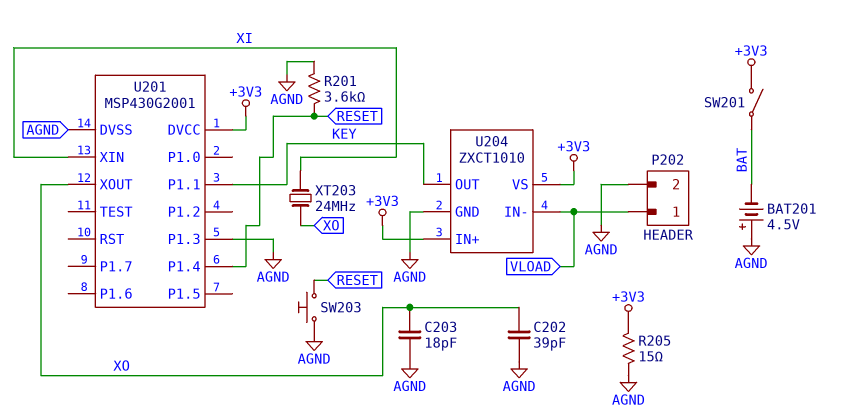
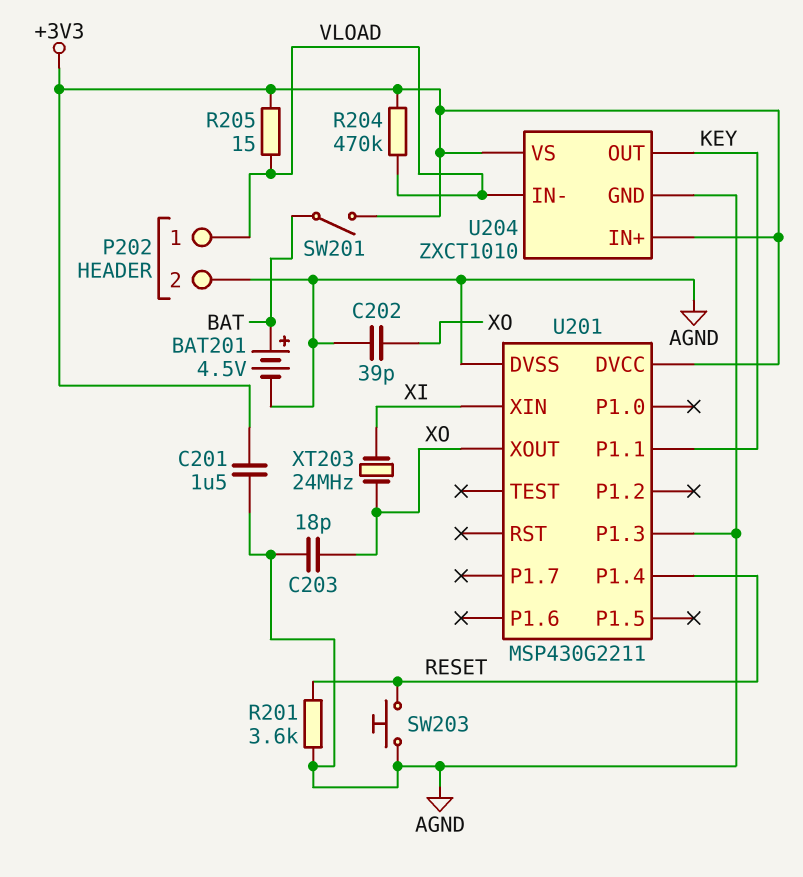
BAT201: 4.5V (plus AGND, minus BAT) -> 4.5V (plus BAT, minus AGND)
C201: none -> 1.5uF (+3V3, AGND)
R204: none -> 470k (+3V3, VLOAD)
R205: 15 (+3V3, AGND) -> 15 (+3V3, VLOAD)
U201: MSP430G2001 -> MSP430G2211

